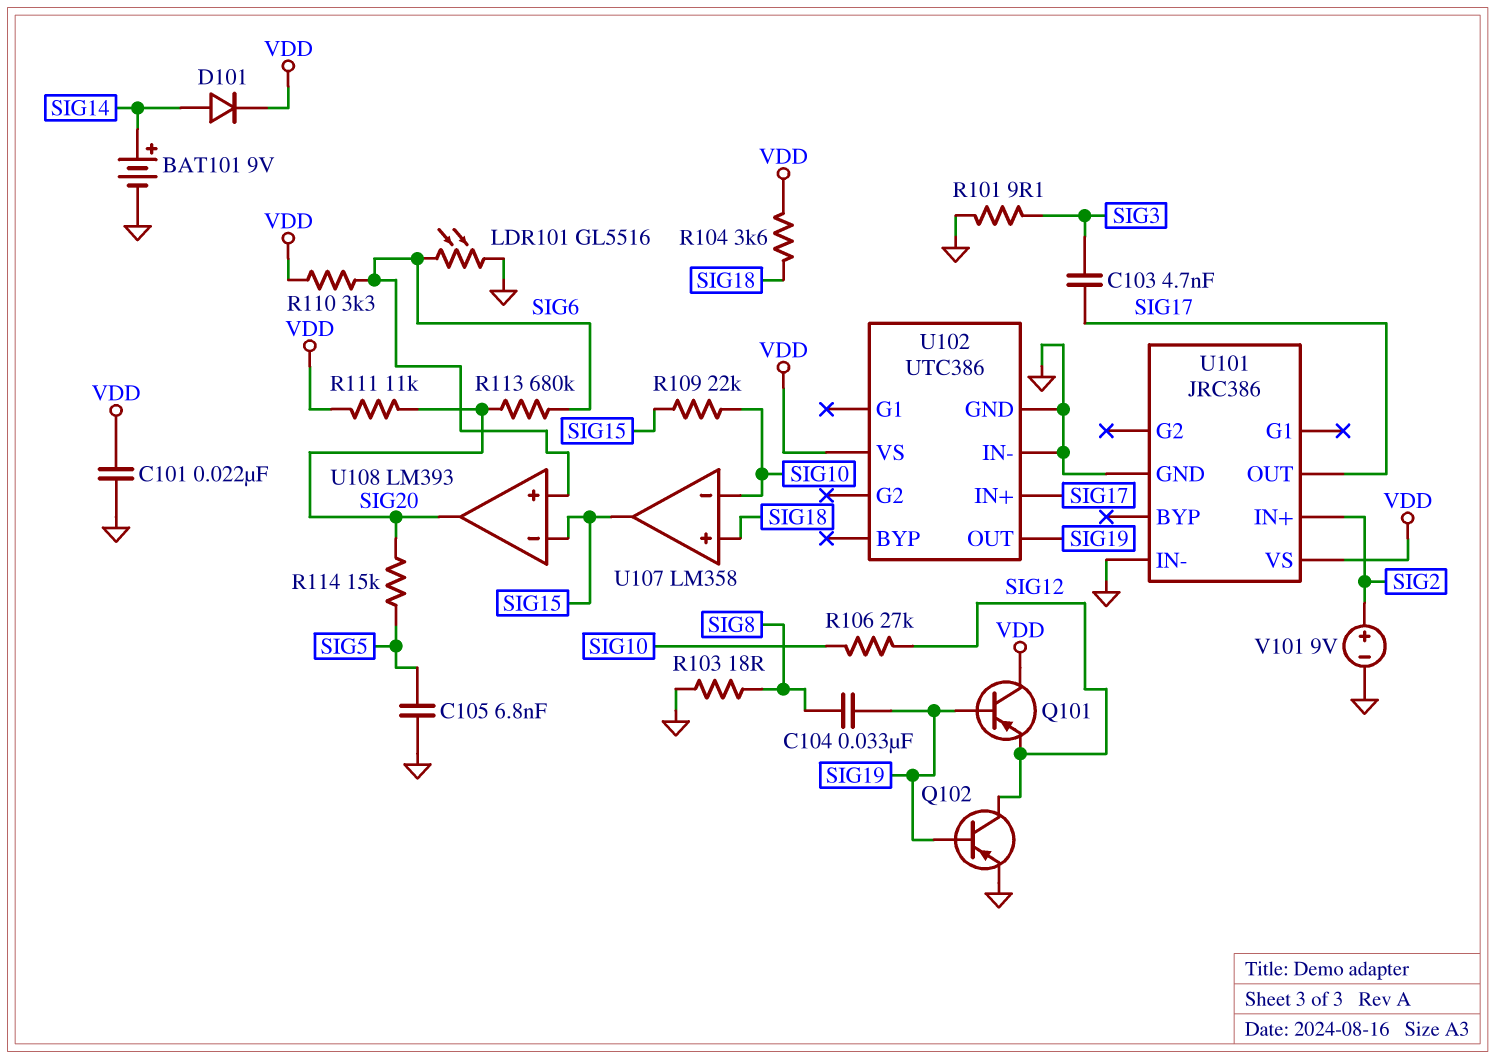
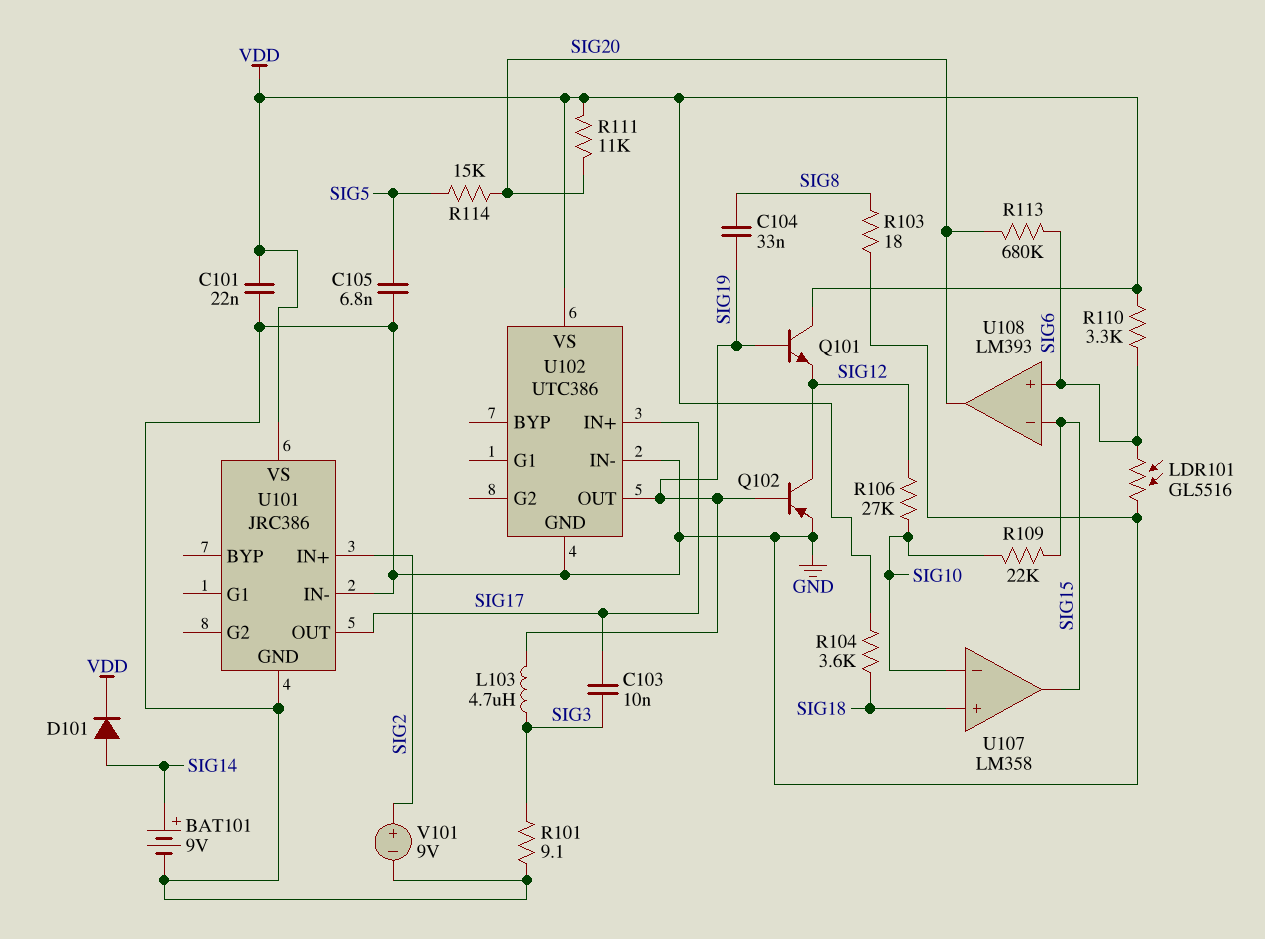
C103: 4.7nF (SIG3, SIG17) -> 10nF (SIG3, SIG17)
L103: none -> 4.7uH (SIG3, SIG19)
Q101: PNP (B SIG19, C VDD, E SIG12) -> NPN (B SIG19, C VDD, E SIG12)

